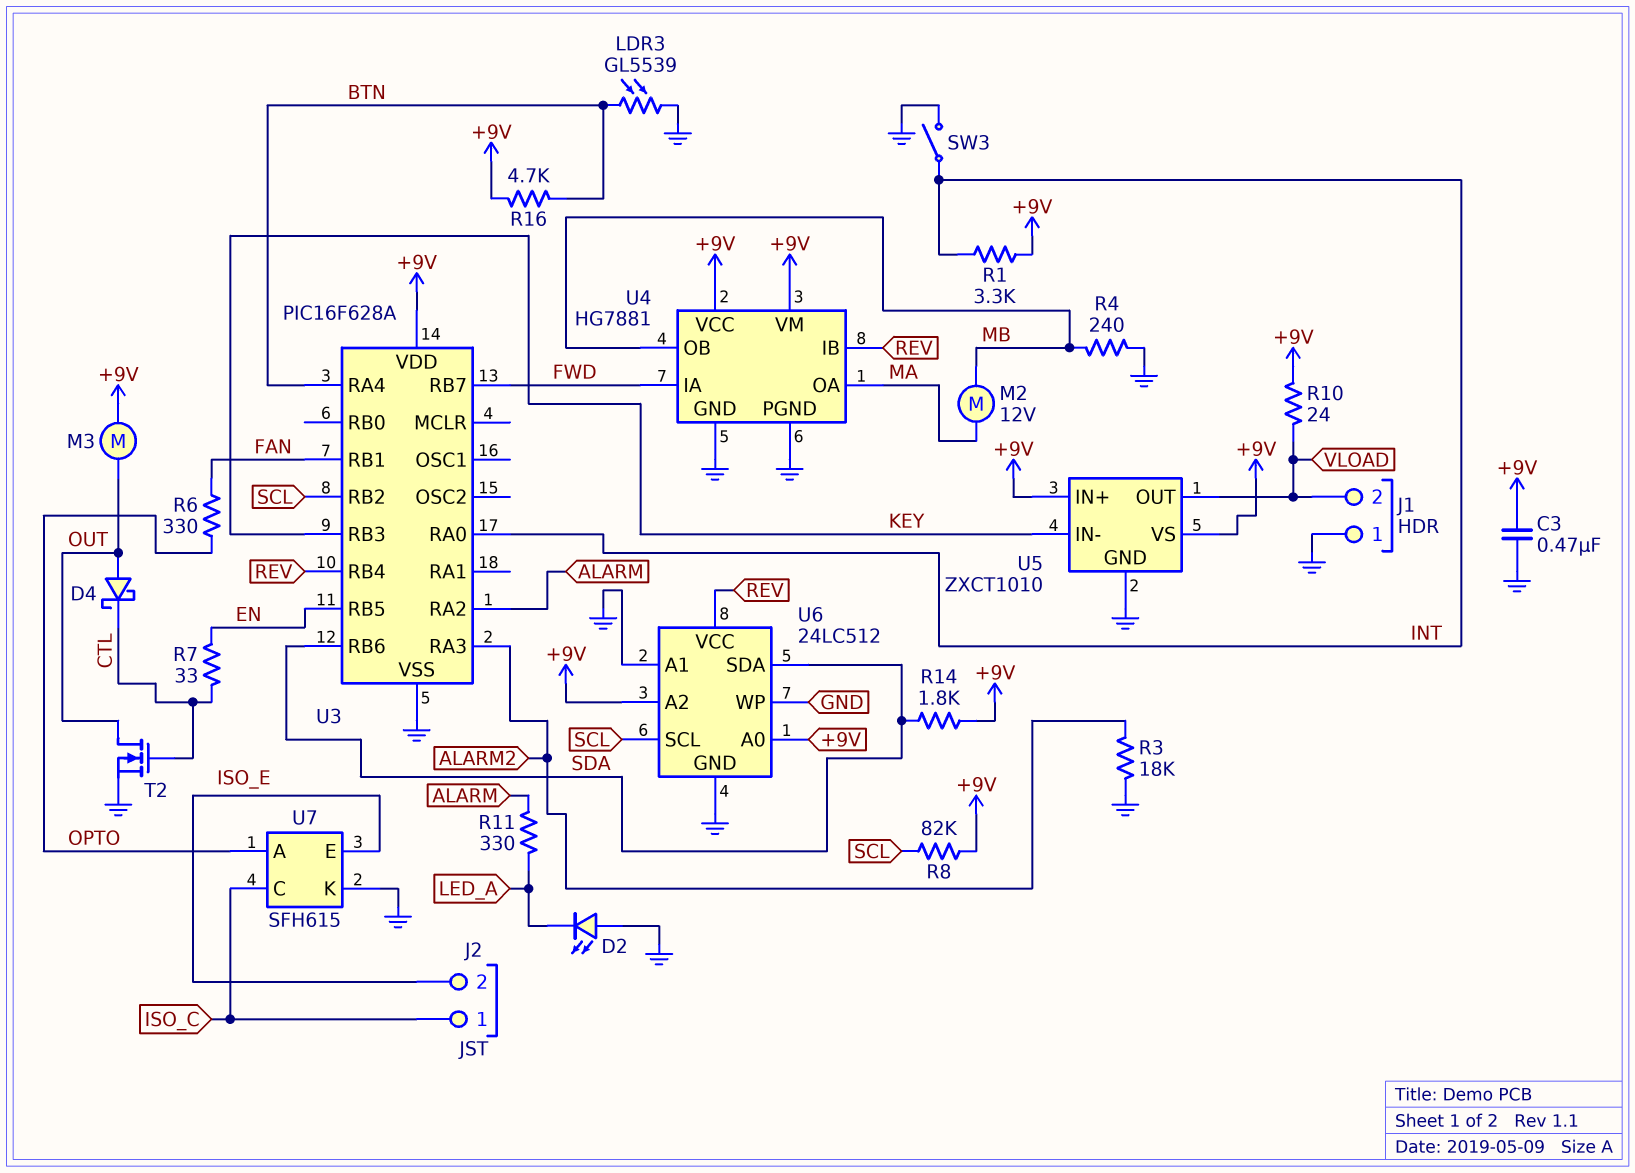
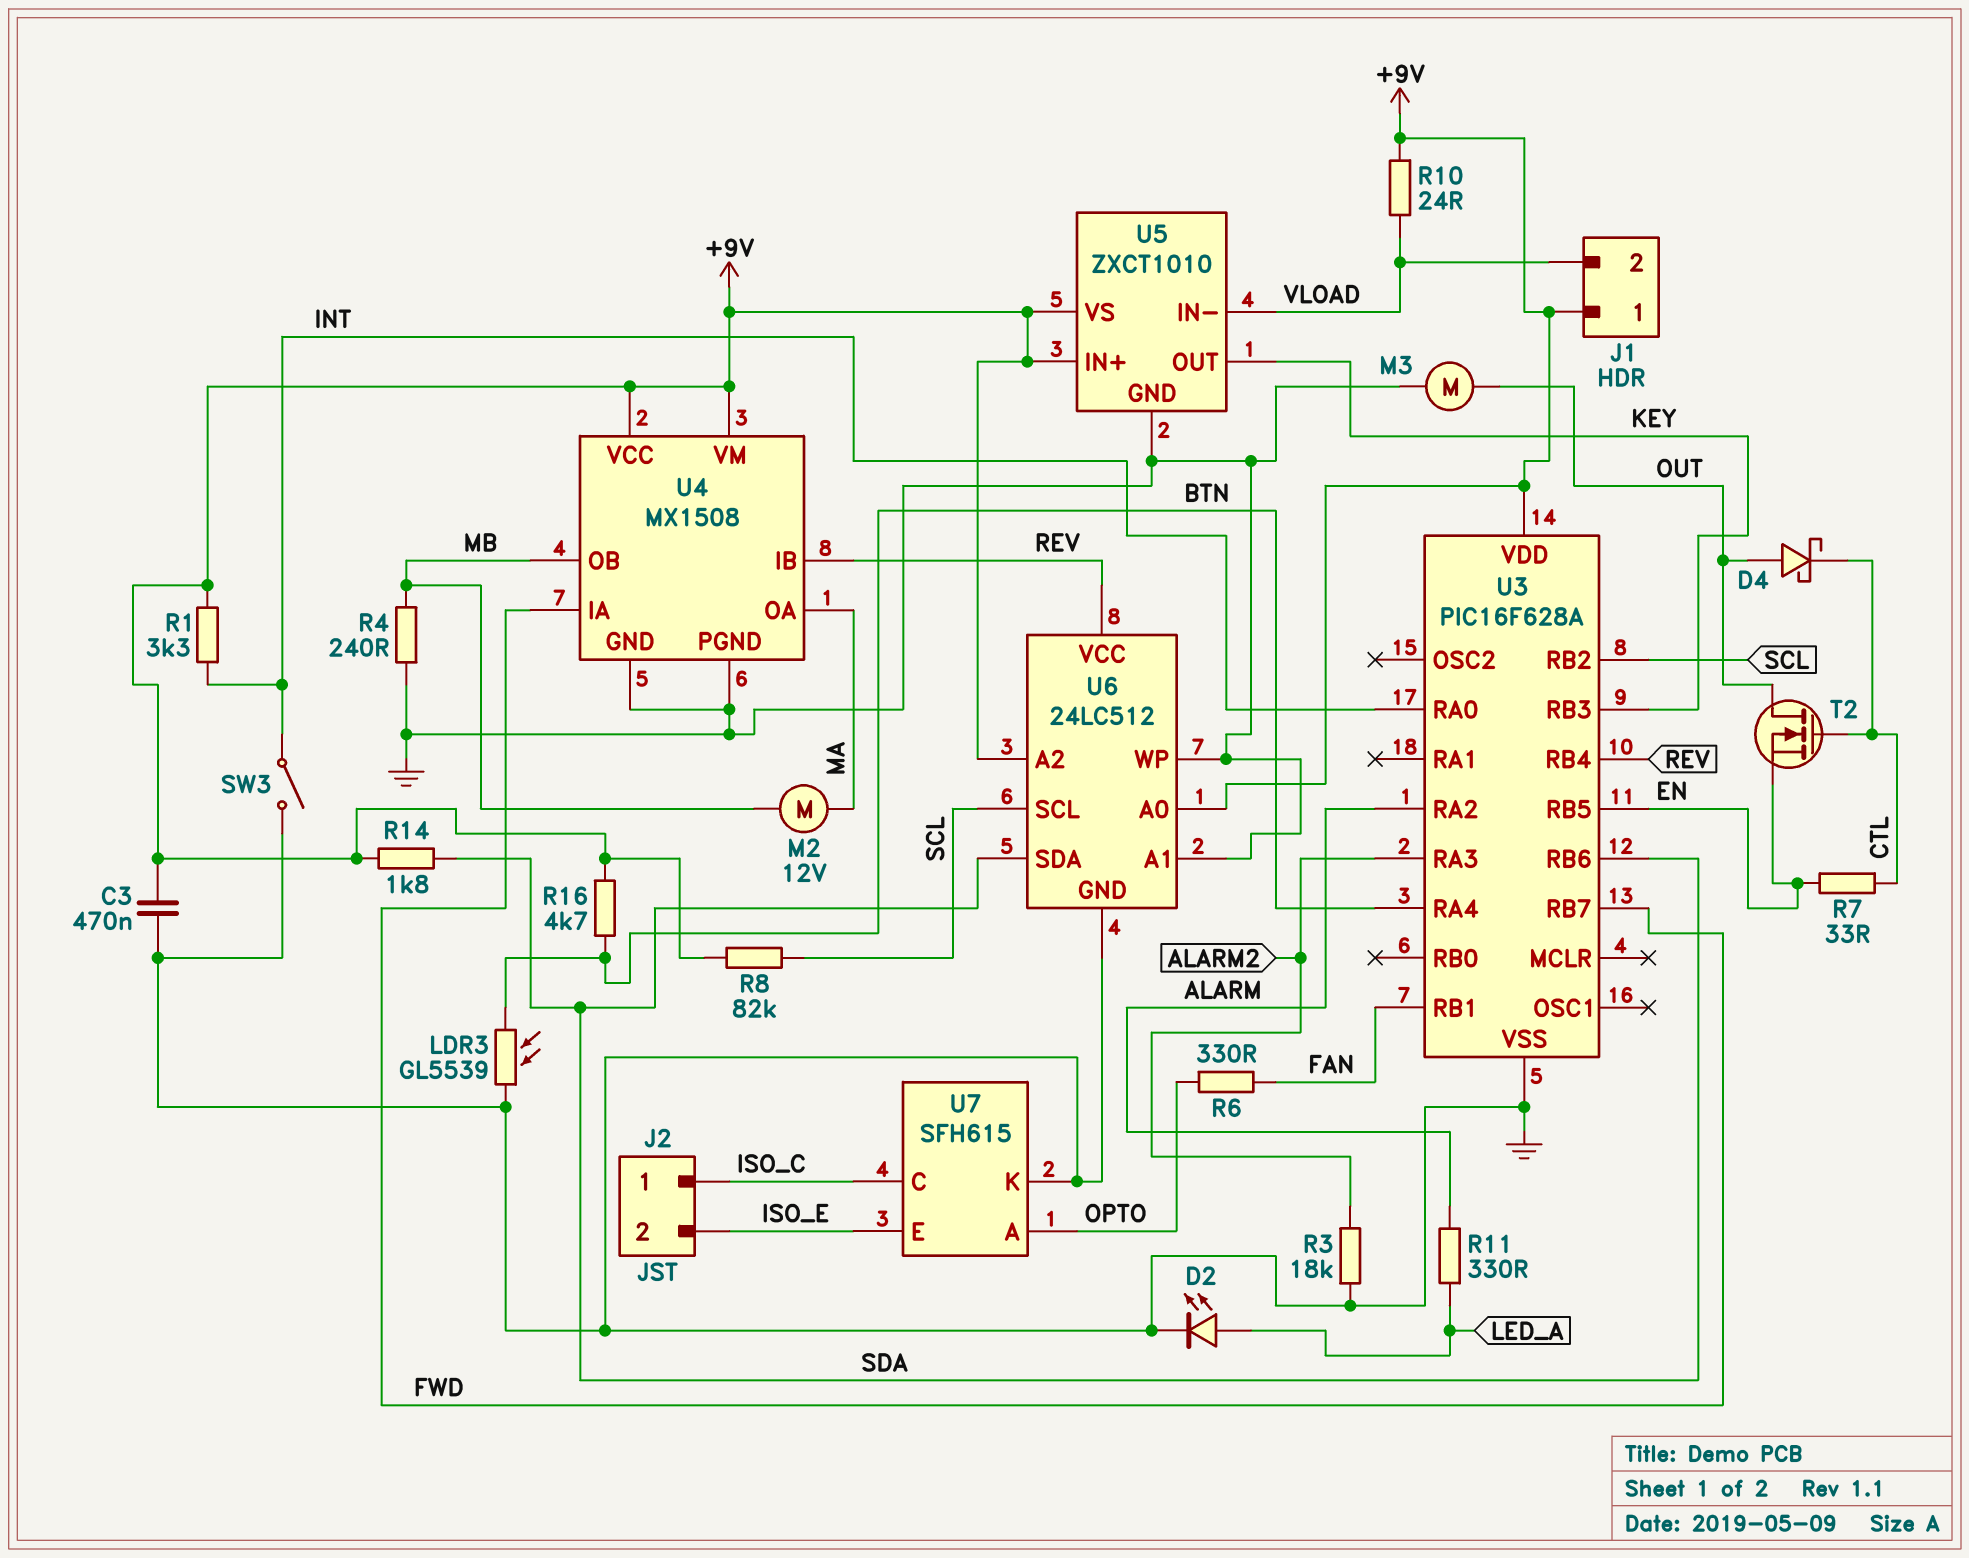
D2: LED (A GND, K LED_A) -> LED (A LED_A, K GND)
J1 pin 1: GND -> +9V
M3: motor (+9V, OUT) -> motor (GND, OUT)
T2: NMOS (G CTL, D OUT, S GND) -> NMOS (G CTL, D OUT, S EN)
U4: HG7881 -> MX1508
U5 pin IN-: KEY -> VLOAD
U5 pin OUT: VLOAD -> KEY

